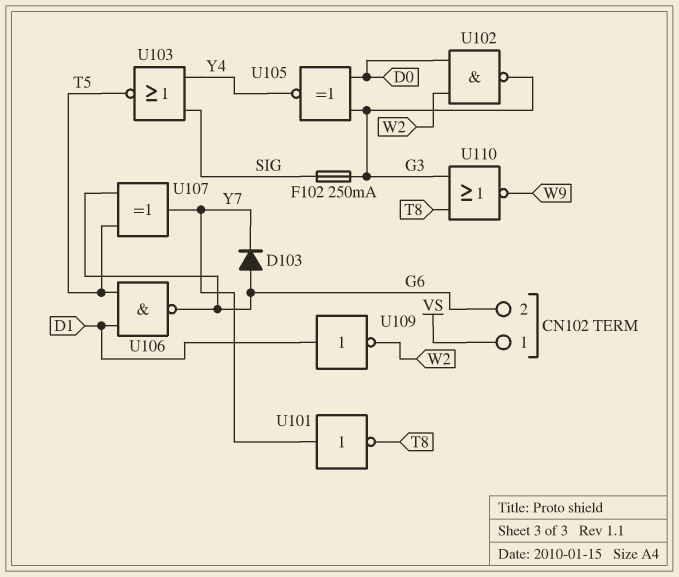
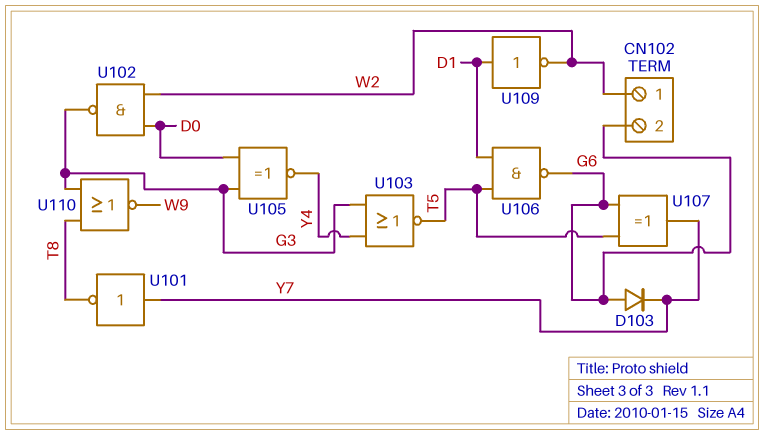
CN102 pin 1: VS -> W2
F102: 250mA (G3, SIG) -> none
U103: NOR (in SIG, in Y4, out T5) -> NOR (in G3, in Y4, out T5)

